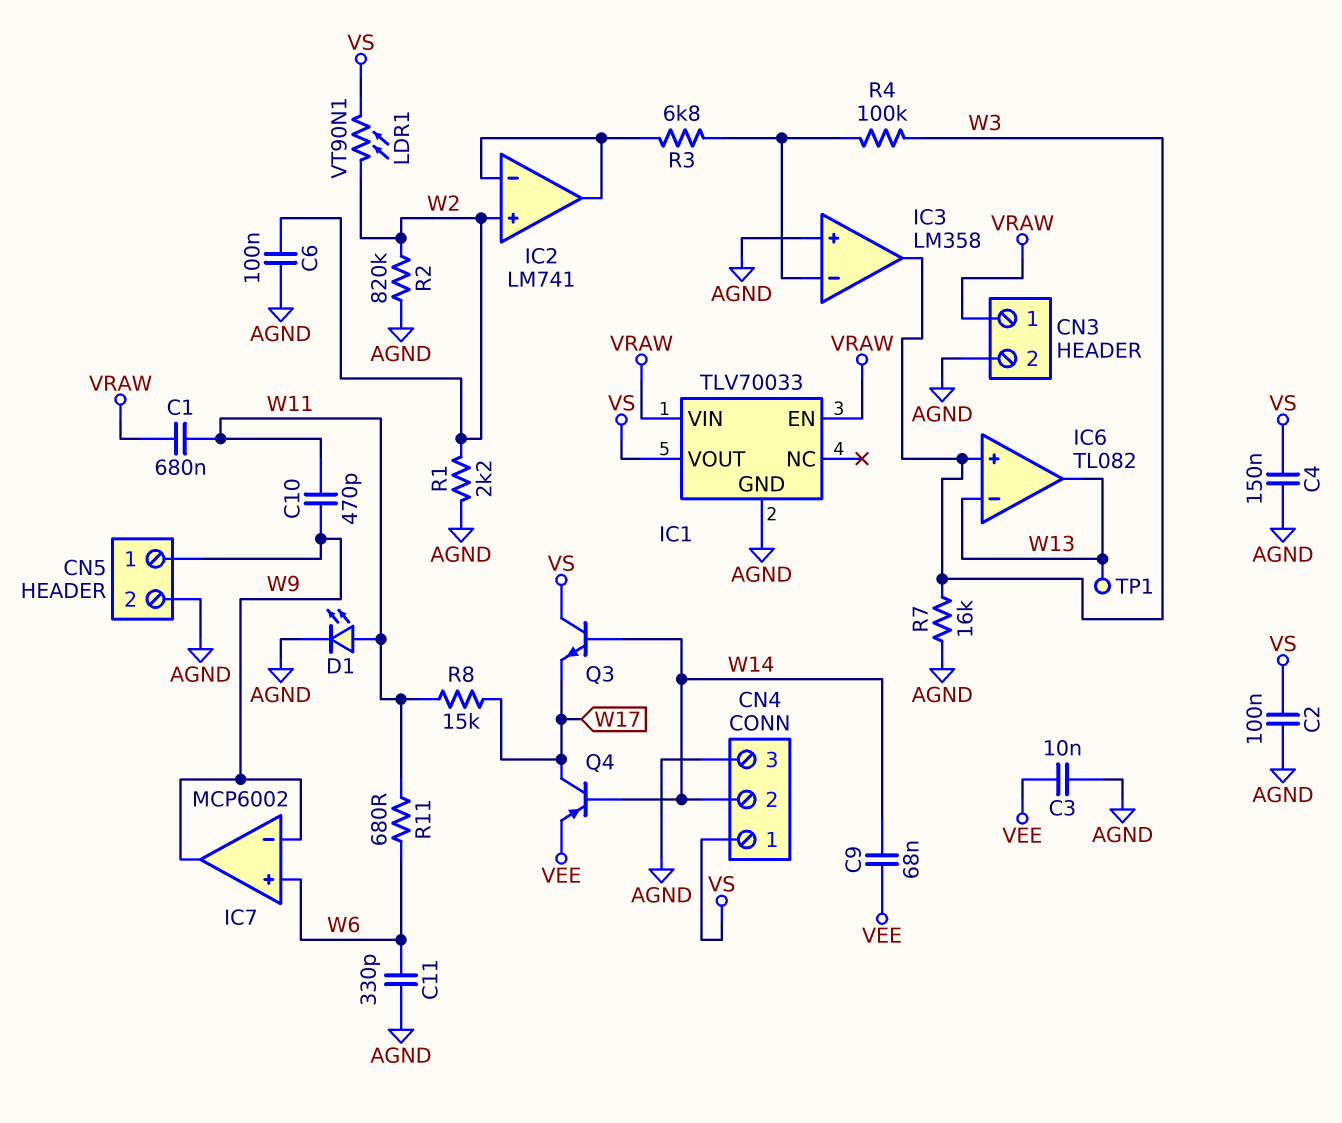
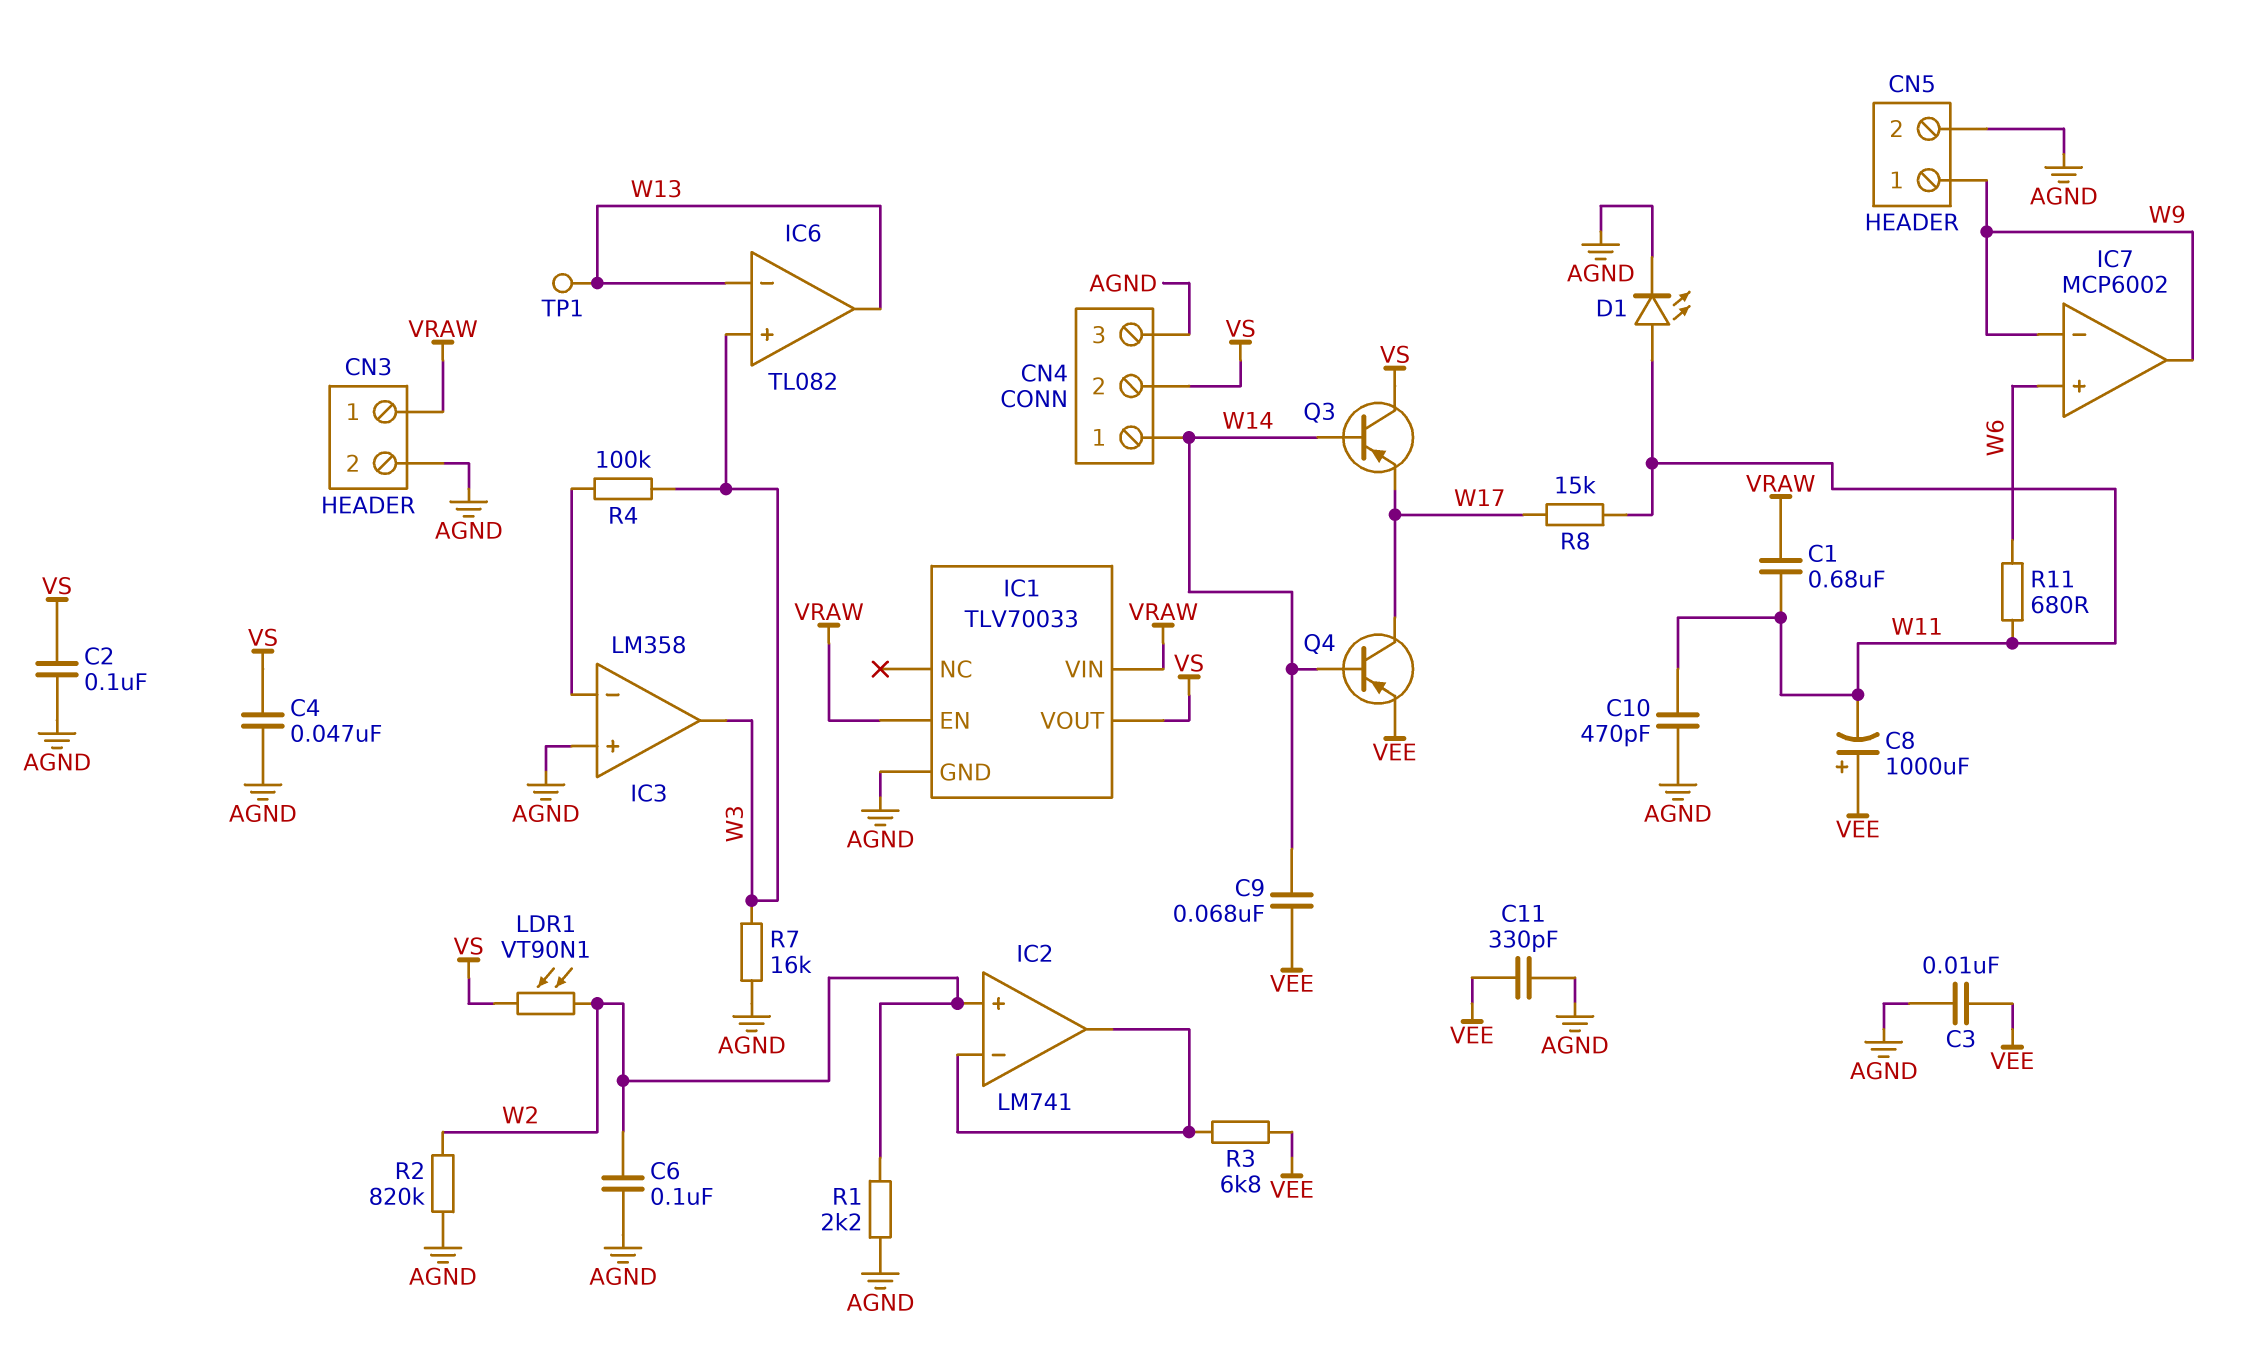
C4: 150nF (AGND, VS) -> 47nF (AGND, VS)
C8: none -> 1000uF (plus VEE, minus W11)
C10: 470pF (W9, W11) -> 470pF (AGND, W11)
C11: 330pF (AGND, W6) -> 330pF (AGND, VEE)
CN4 pin 1: VS -> W14
CN4 pin 2: W14 -> VS
Q3: NPN (B W14, C VS, E W17) -> PNP (B W14, C VS, E W17)
R3: 6.8k (IC2/in-, IC3/in-) -> 6.8k (IC2/in-, VEE)

